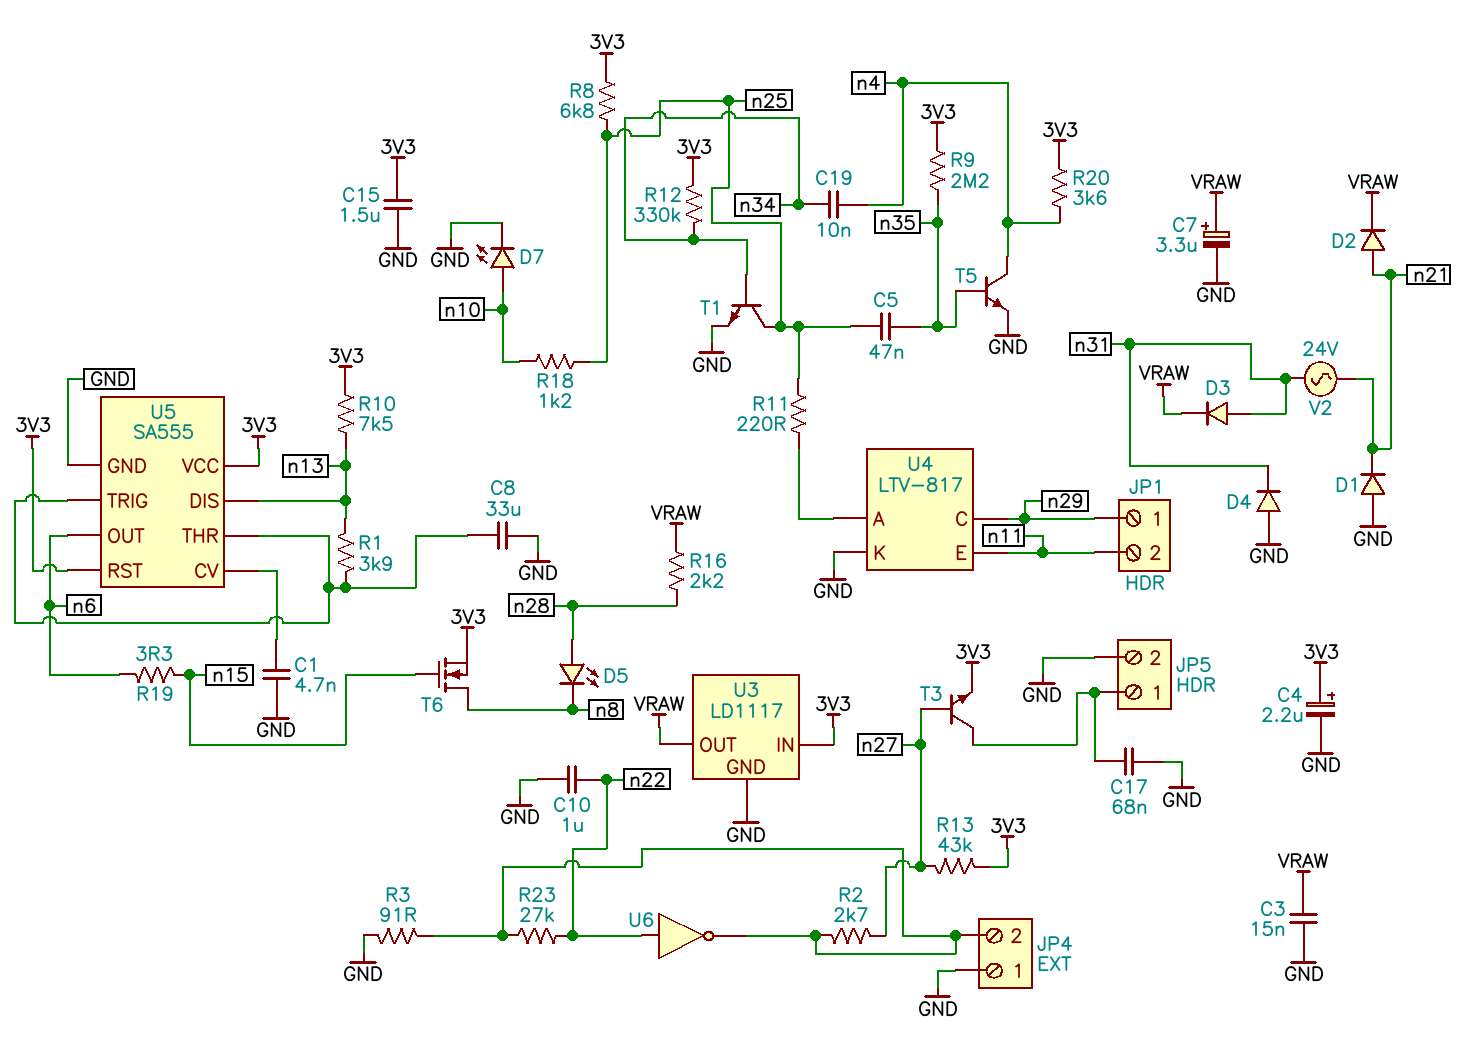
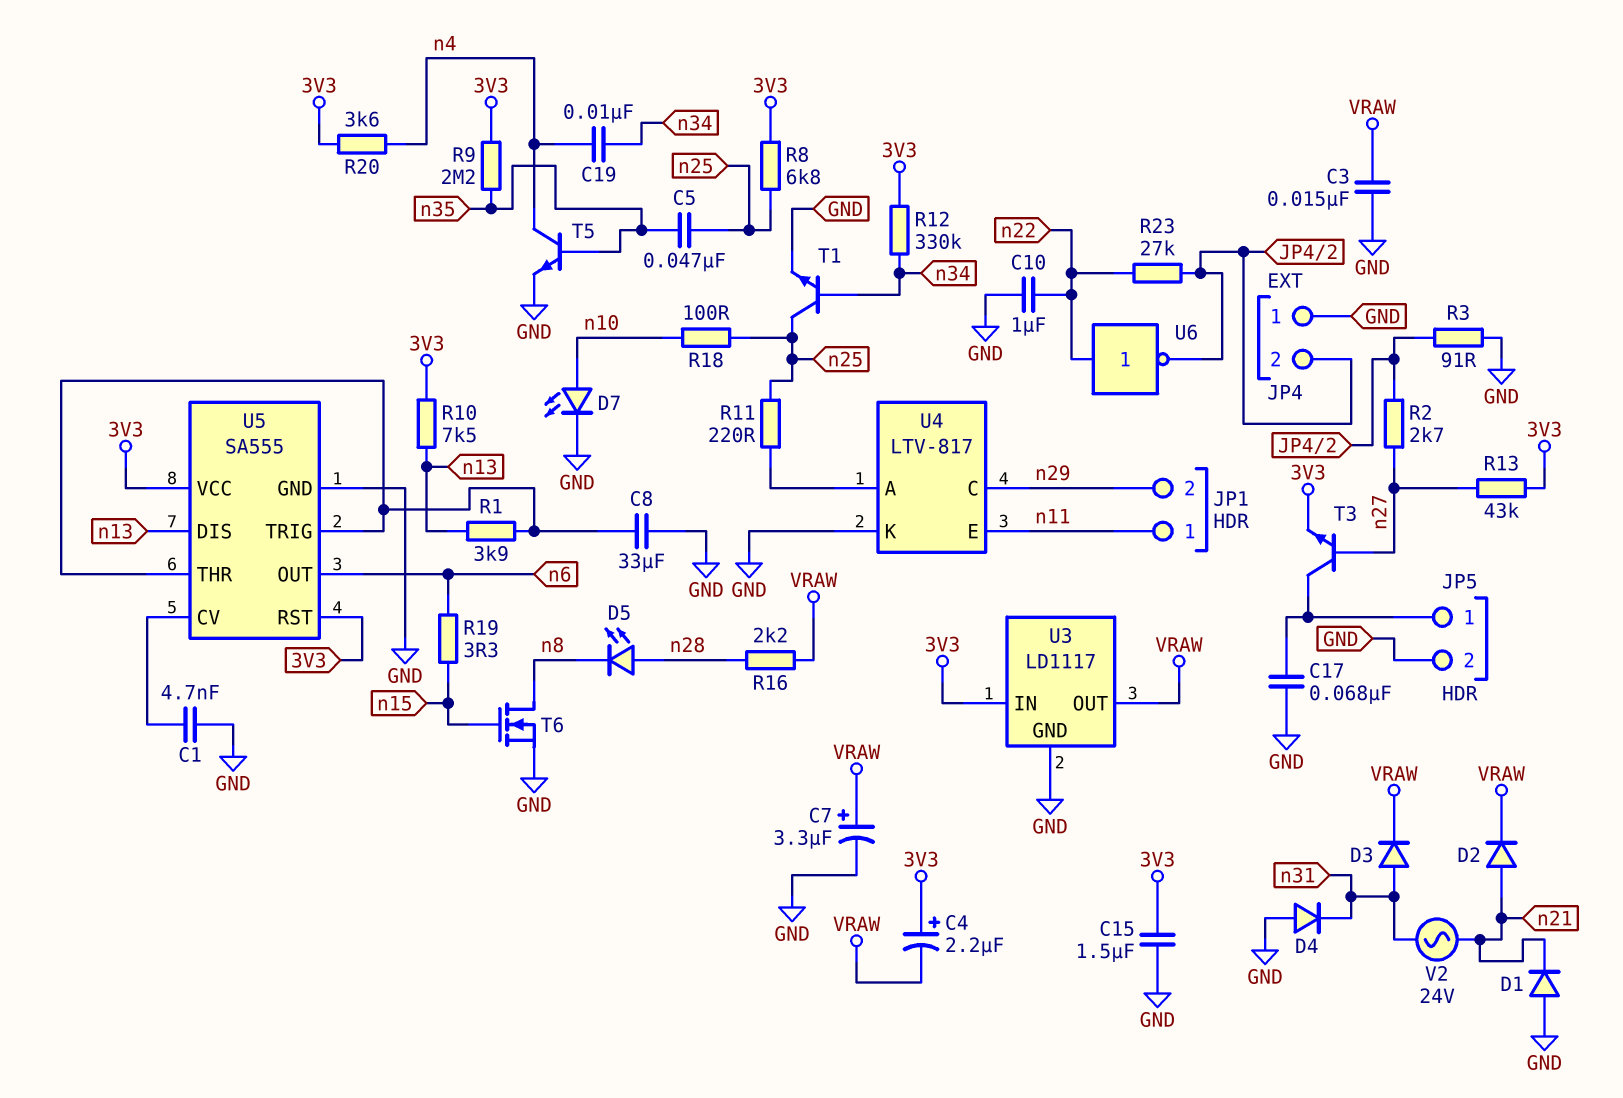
C4: 2.2uF (plus 3V3, minus GND) -> 2.2uF (plus 3V3, minus VRAW)
JP1 pin 1: n29 -> n11
JP1 pin 2: n11 -> n29
R18: 1.2k (n10, n25) -> 100 (n10, n25)
T6: NMOS (G n15, D n8, S 3V3) -> NMOS (G n15, D n8, S GND)

